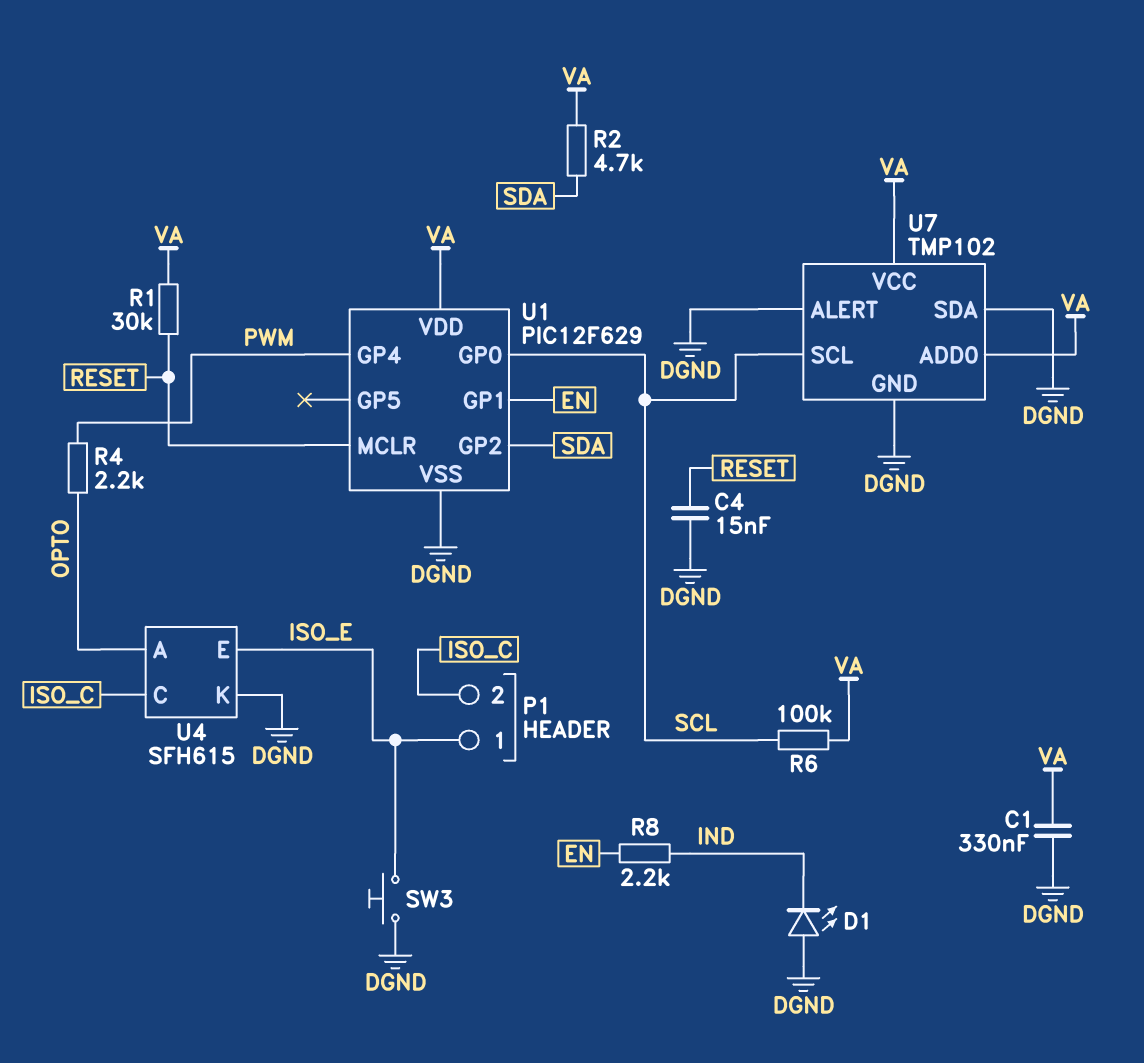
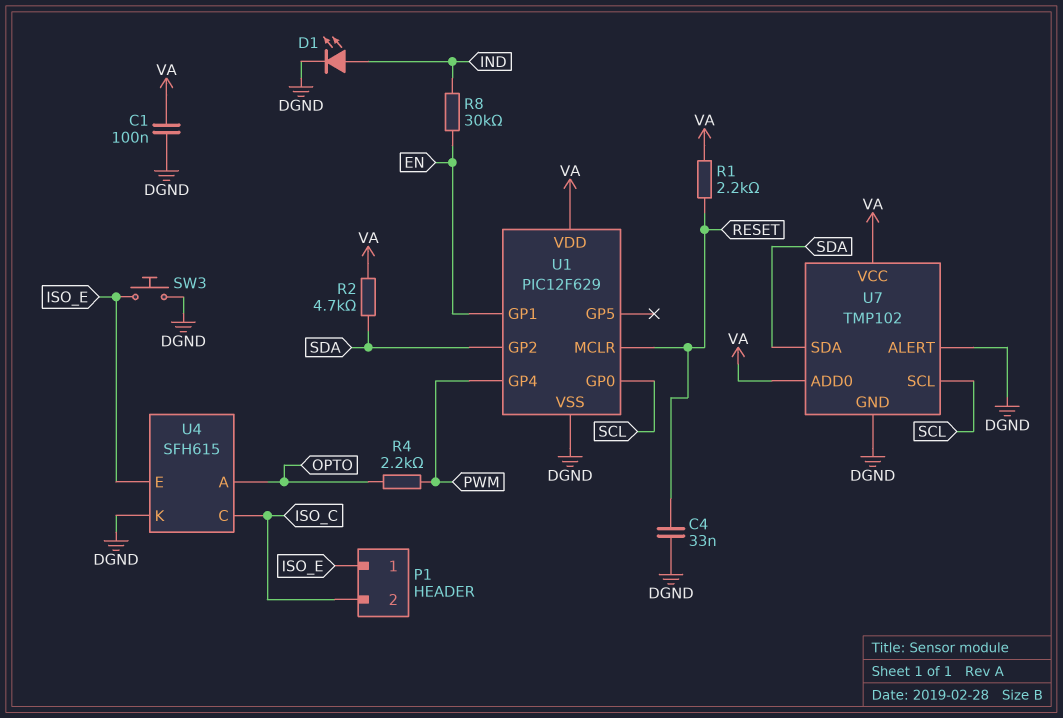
C1: 330nF (DGND, VA) -> 100nF (DGND, VA)
C4: 15nF (DGND, RESET) -> 33nF (DGND, RESET)
D1: LED (A DGND, K IND) -> LED (A IND, K DGND)
R1: 30k (RESET, VA) -> 2.2k (RESET, VA)
R6: 100k (SCL, VA) -> none
R8: 2.2k (EN, IND) -> 30k (EN, IND)
U7 pin SDA: DGND -> SDA

